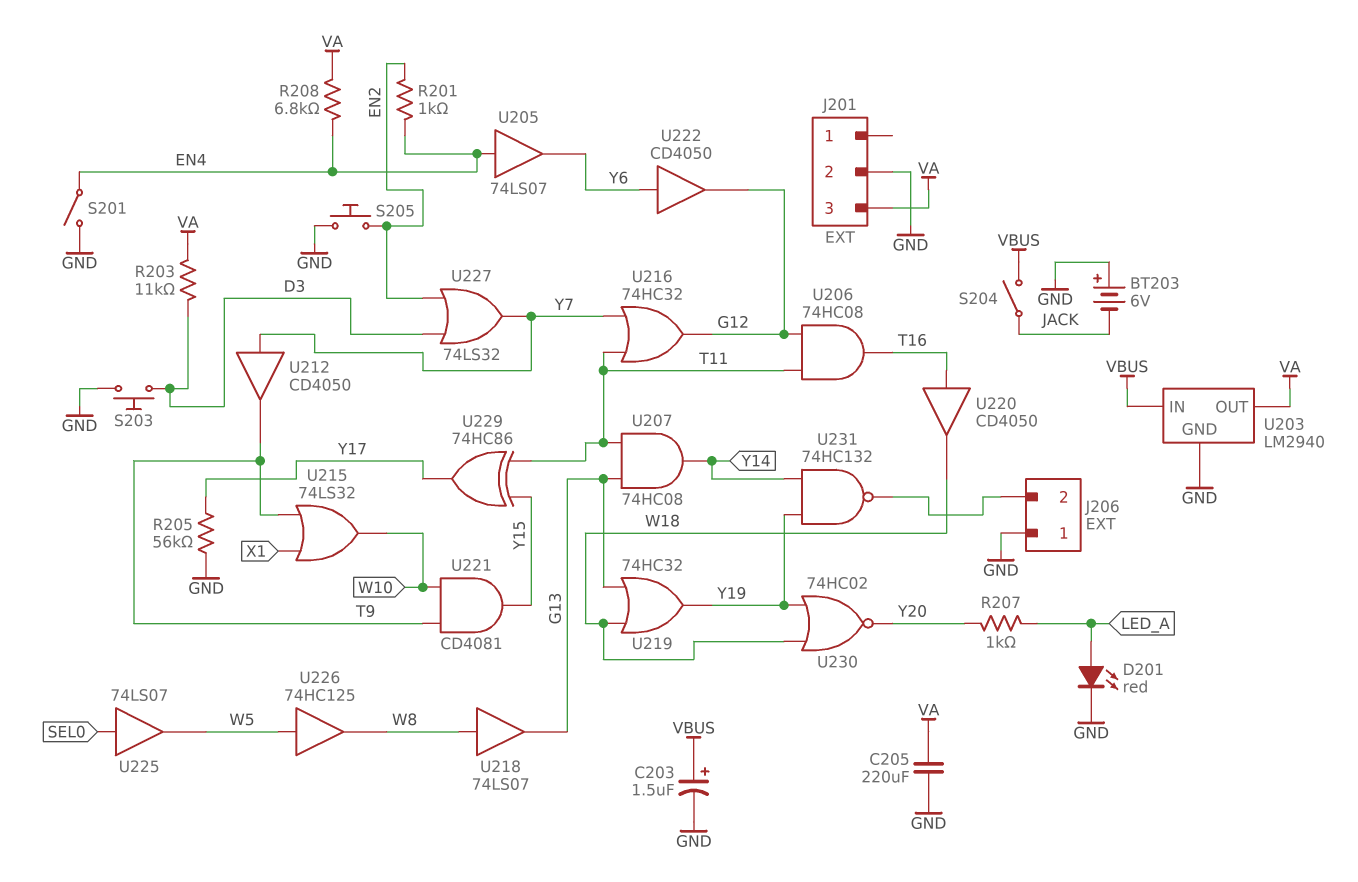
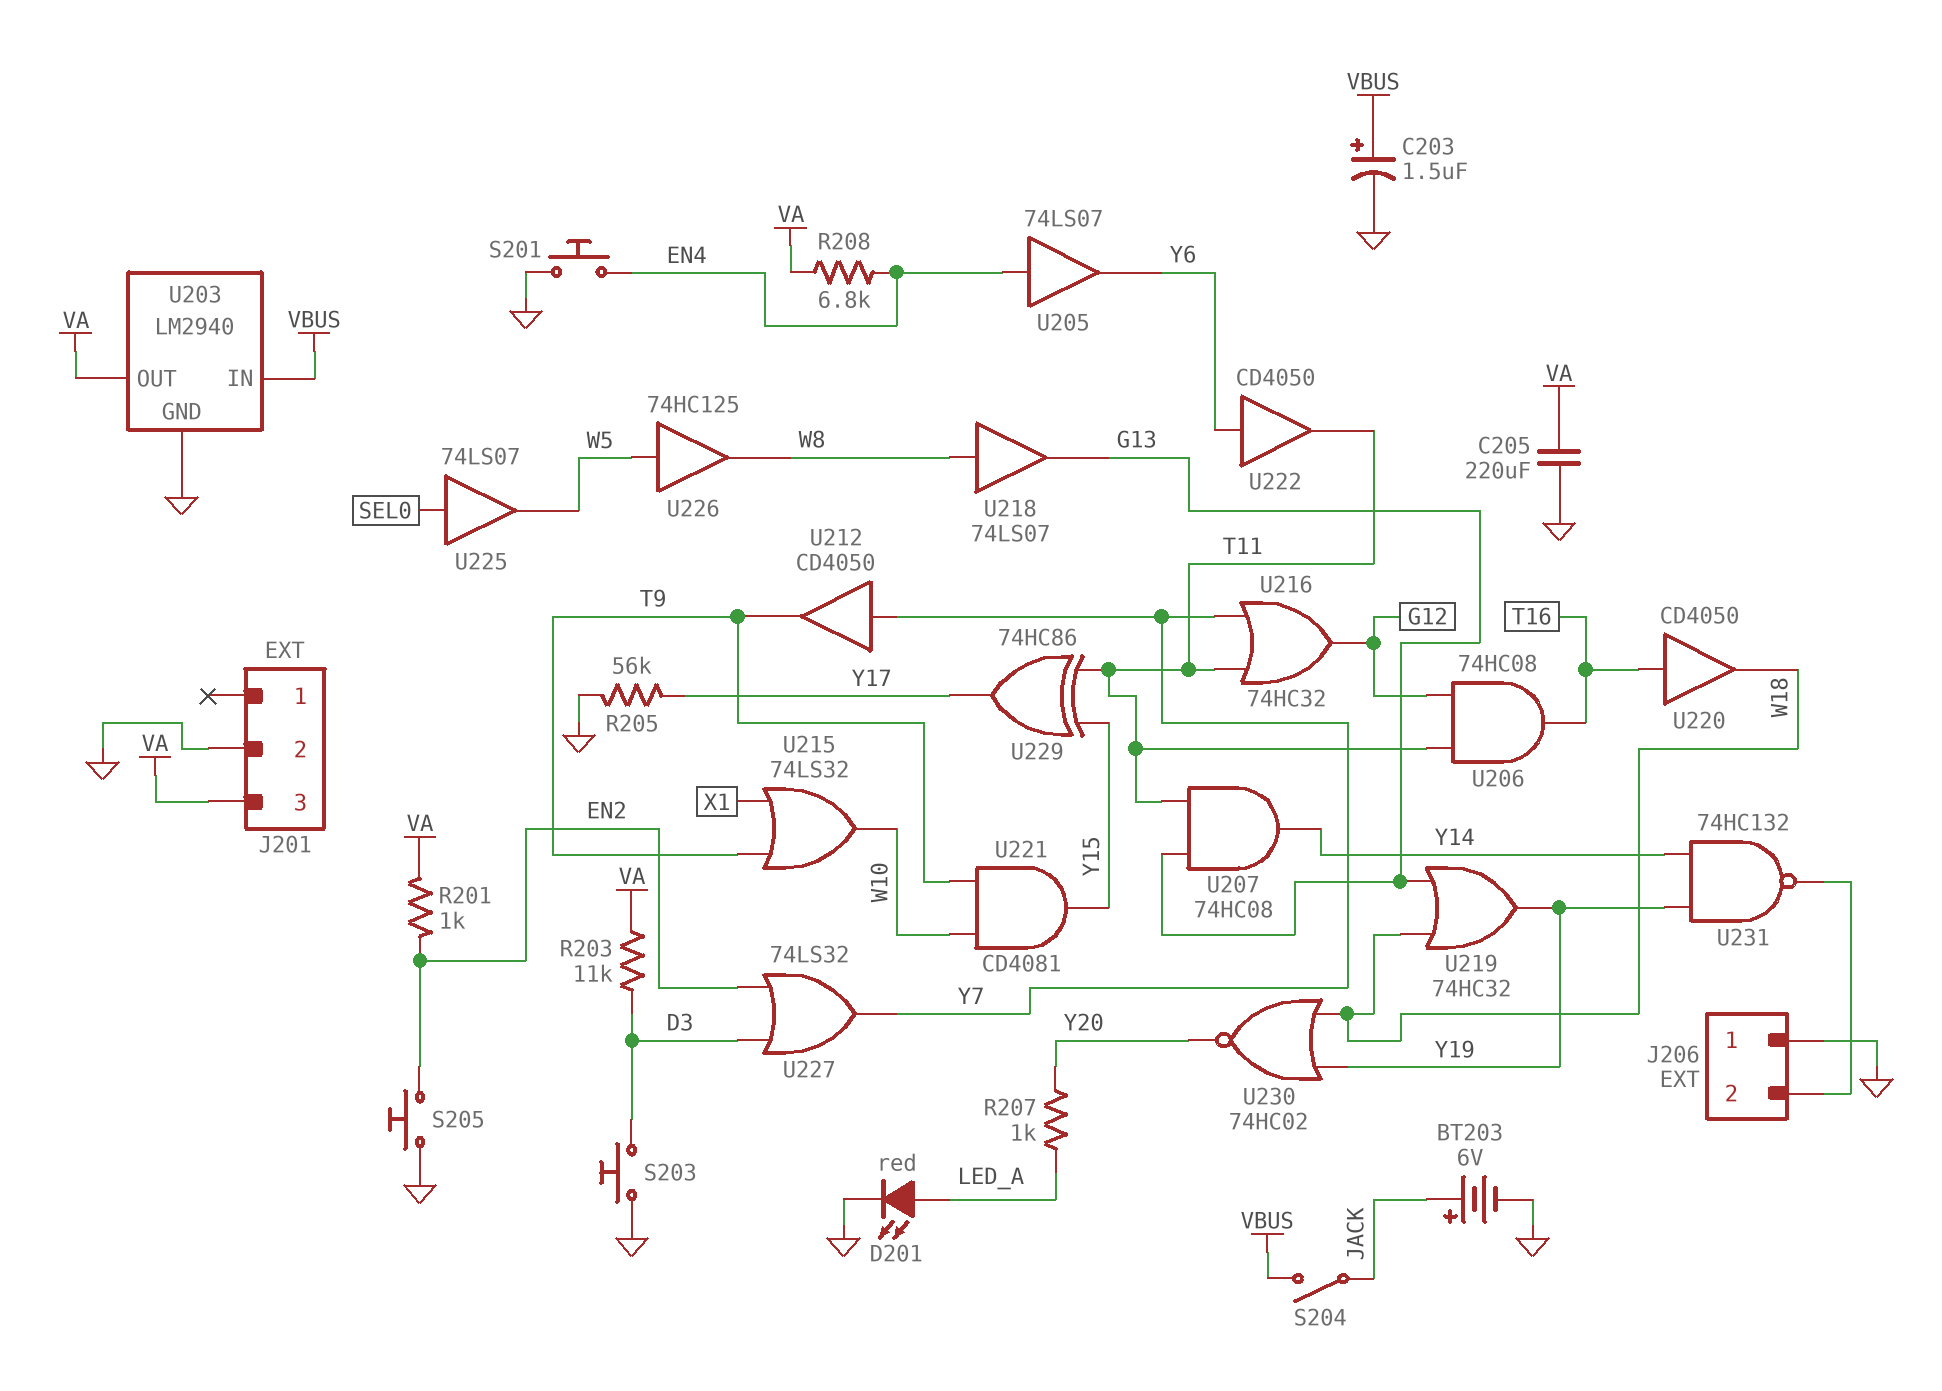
BT203: 6V (plus GND, minus JACK) -> 6V (plus JACK, minus GND)
R201: 1k (EN2, EN4) -> 1k (EN2, VA)
S201: switch (EN4, GND) -> button (EN4, GND)
U222: buffer CD4050 (in Y6, out G12) -> buffer CD4050 (in Y6, out T11)

